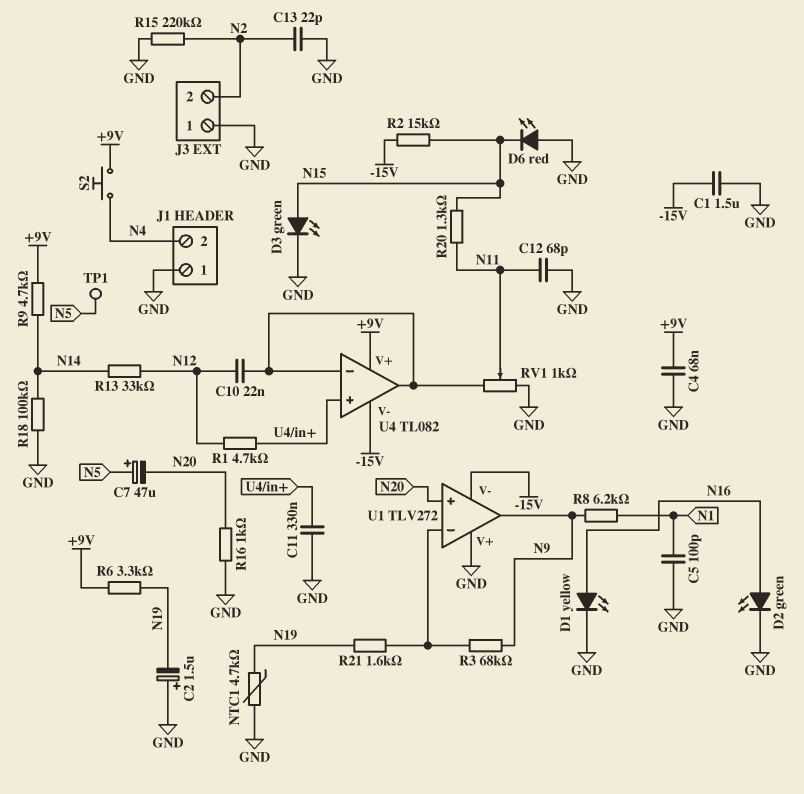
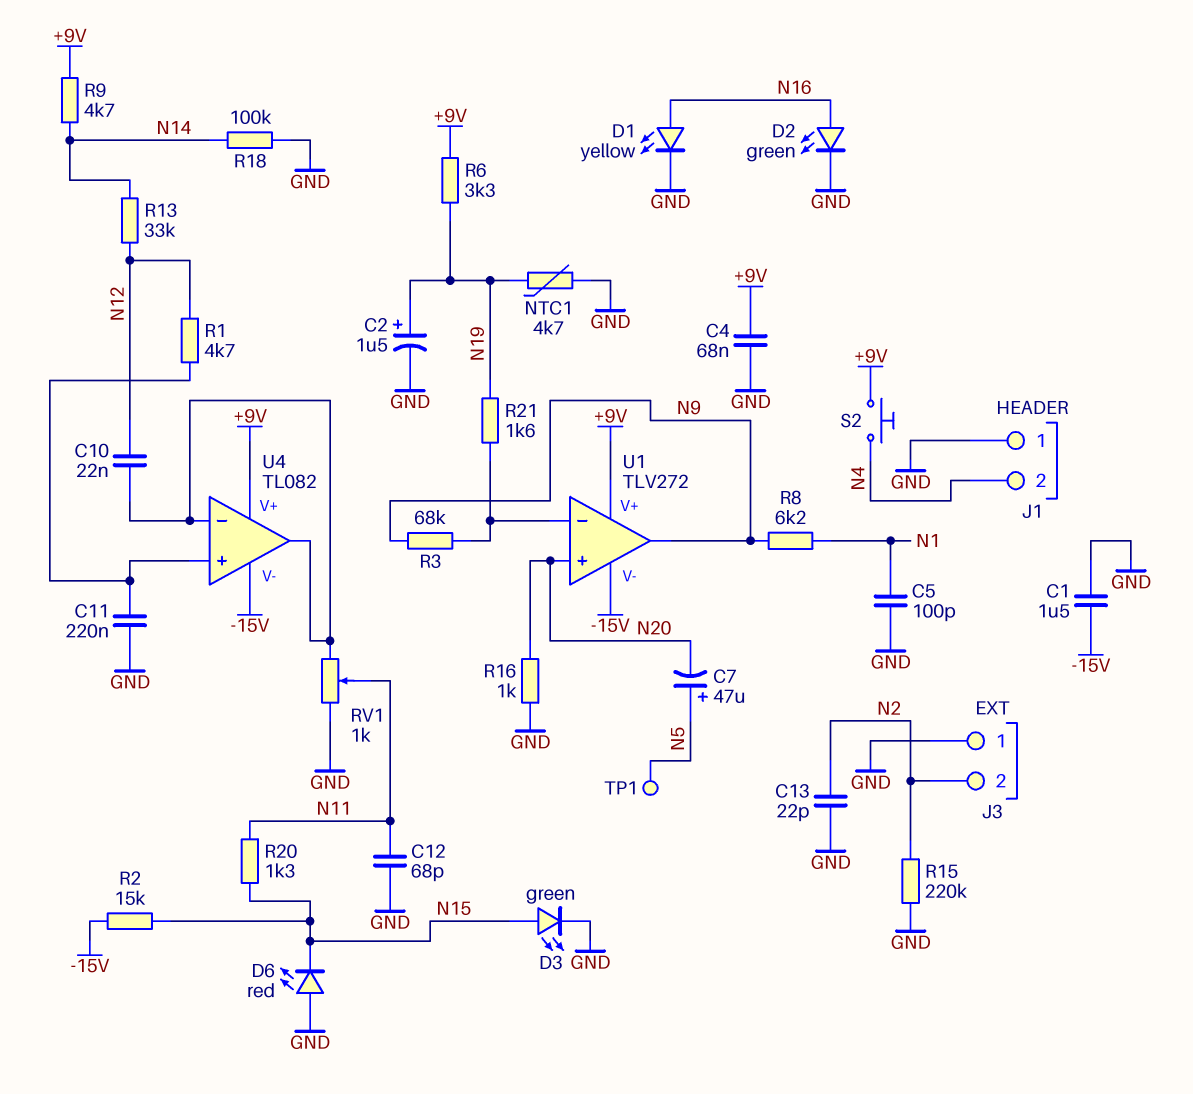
C2: 1.5uF (plus GND, minus N19) -> 1.5uF (plus N19, minus GND)
C11: 330nF (GND, U4/in+) -> 220nF (GND, U4/in+)
U1 pin V+: GND -> +9V

